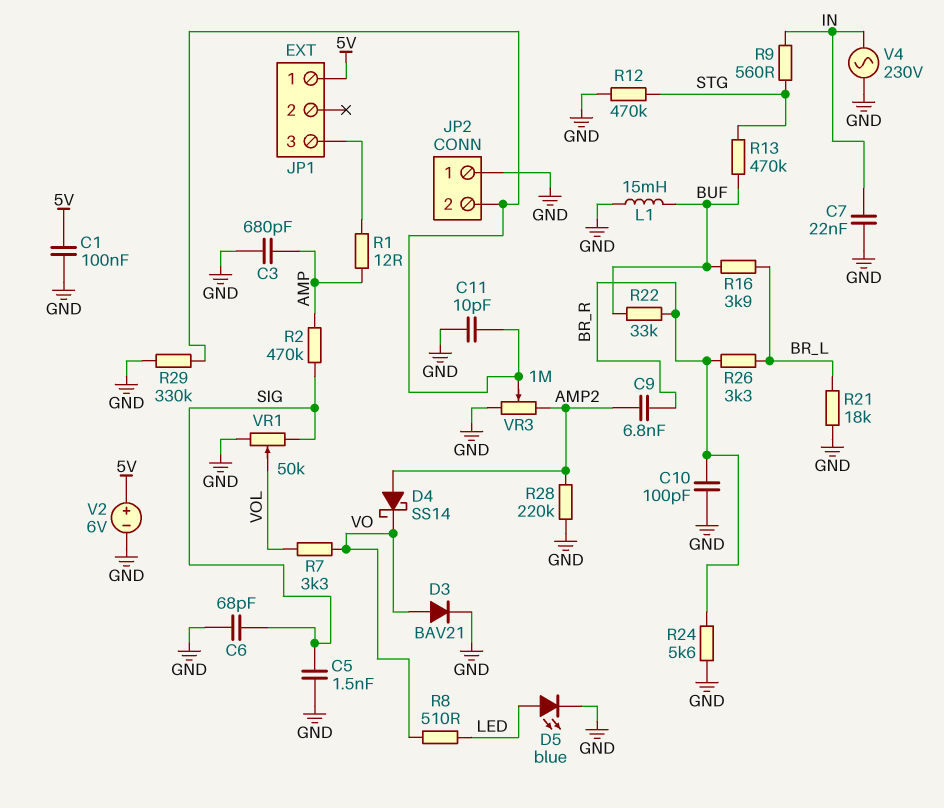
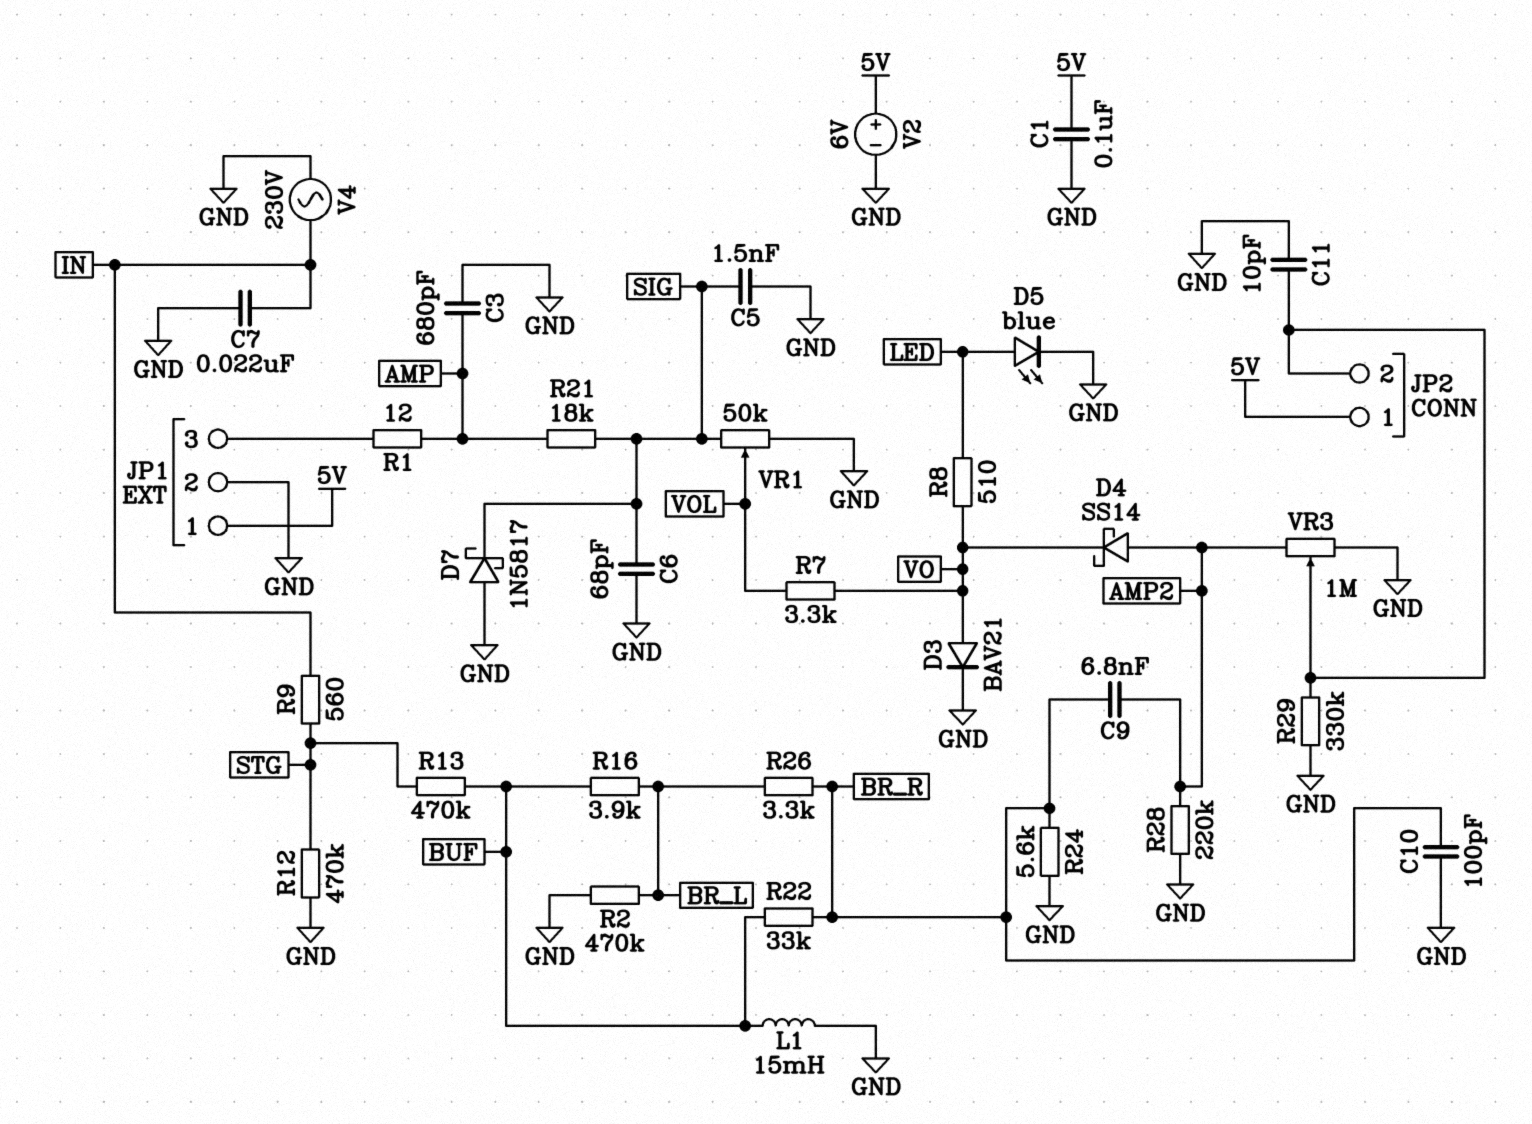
D7: none -> schottky 1N5817 (A GND, K SIG)
JP1 pin 2: none -> GND
JP2 pin 1: GND -> 5V
R2: 470k (AMP, SIG) -> 470k (BR_L, GND)
R21: 18k (BR_L, GND) -> 18k (AMP, SIG)

